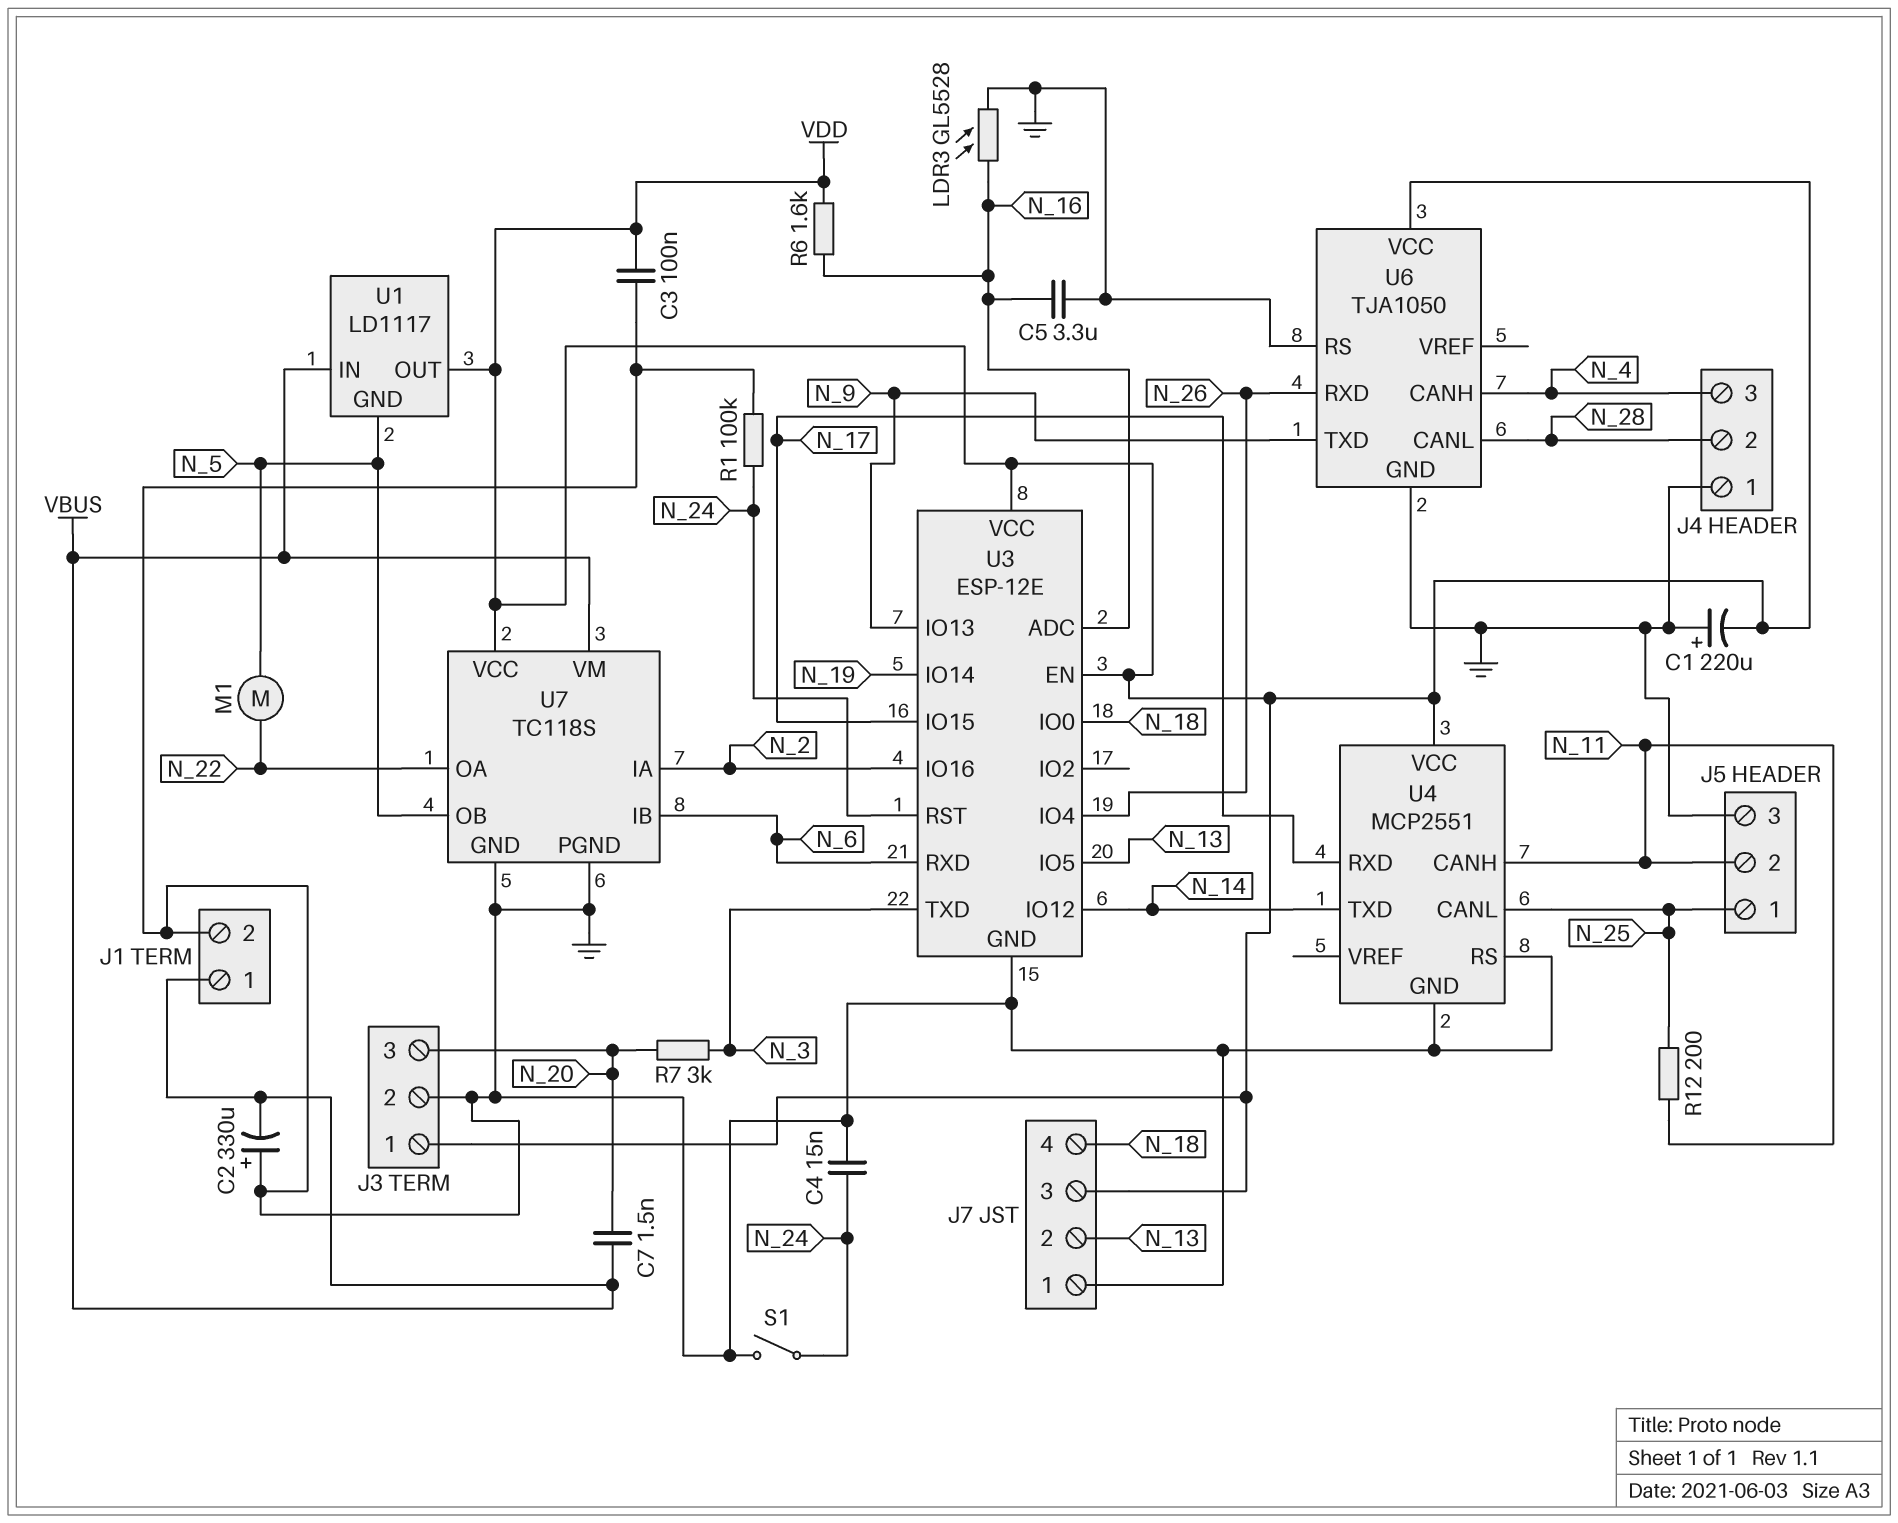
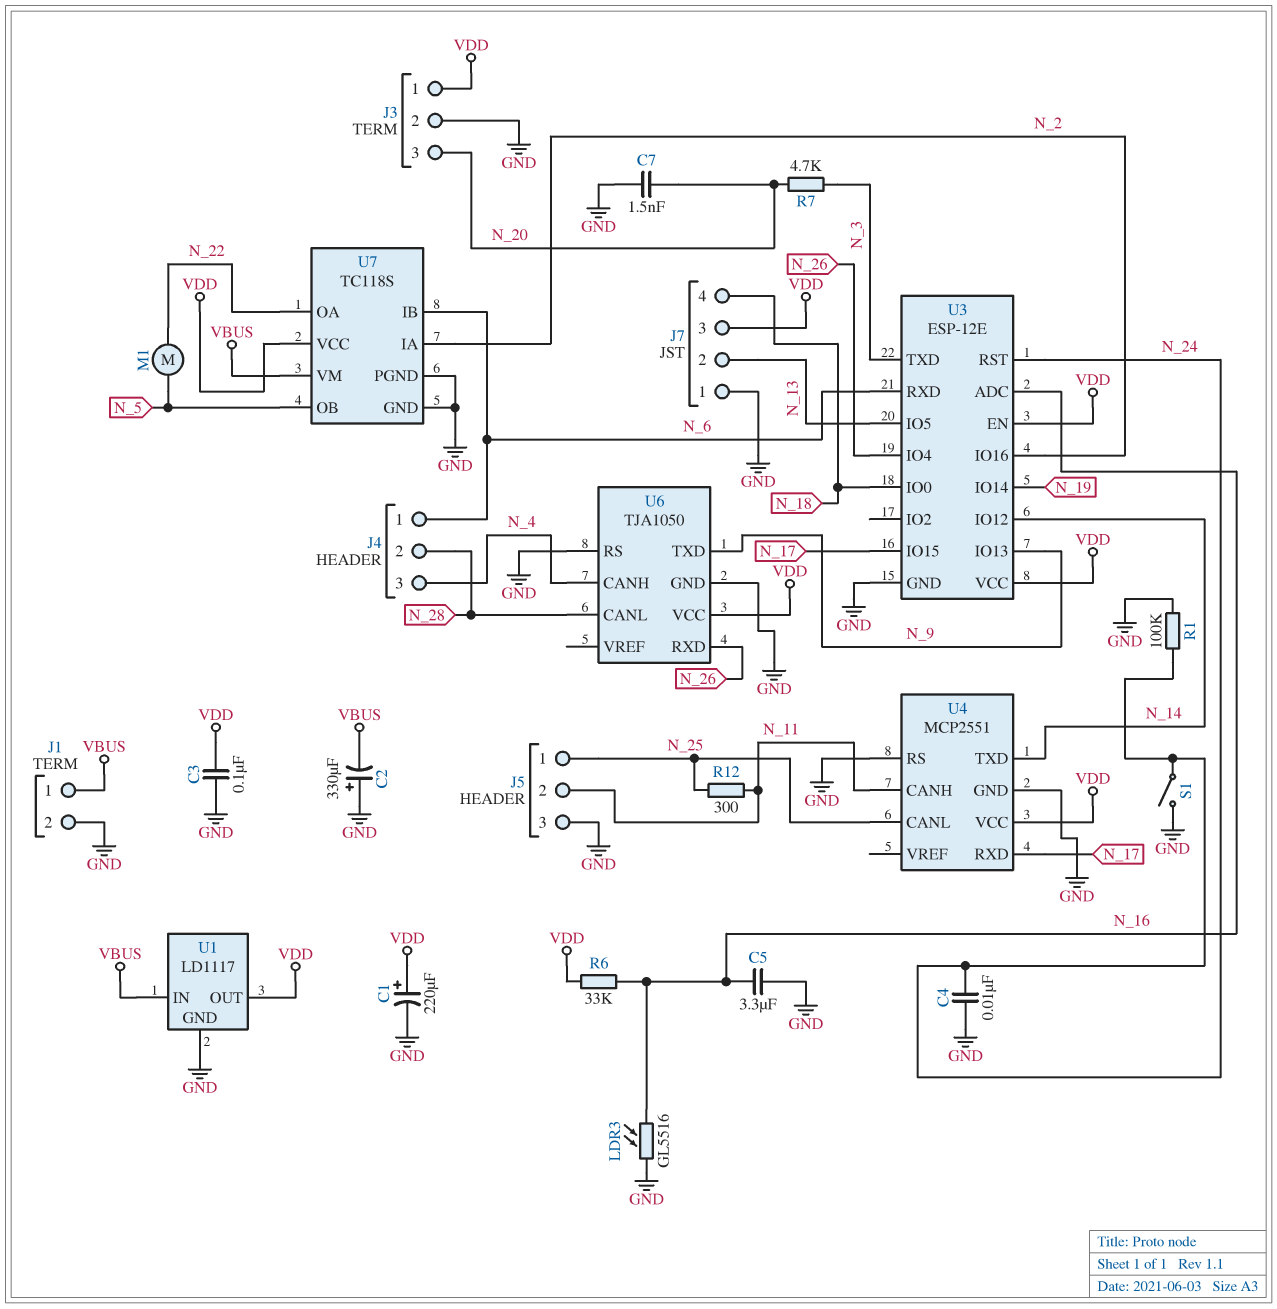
C1: 220uF (plus GND, minus VDD) -> 220uF (plus VDD, minus GND)
C4: 15nF (GND, N_24) -> 10nF (GND, N_24)
C7: 1.5nF (N_20, VBUS) -> 1.5nF (GND, N_20)
J4 pin 1: GND -> N_6
LDR3: GL5528 (GND, N_16) -> GL5516 (GND, N_16)
R6: 1.6k (N_16, VDD) -> 33k (N_16, VDD)
R7: 3k (N_3, N_20) -> 4.7k (N_3, N_20)
R12: 200 (N_11, N_25) -> 300 (N_11, N_25)
U1 pin GND: N_5 -> GND

